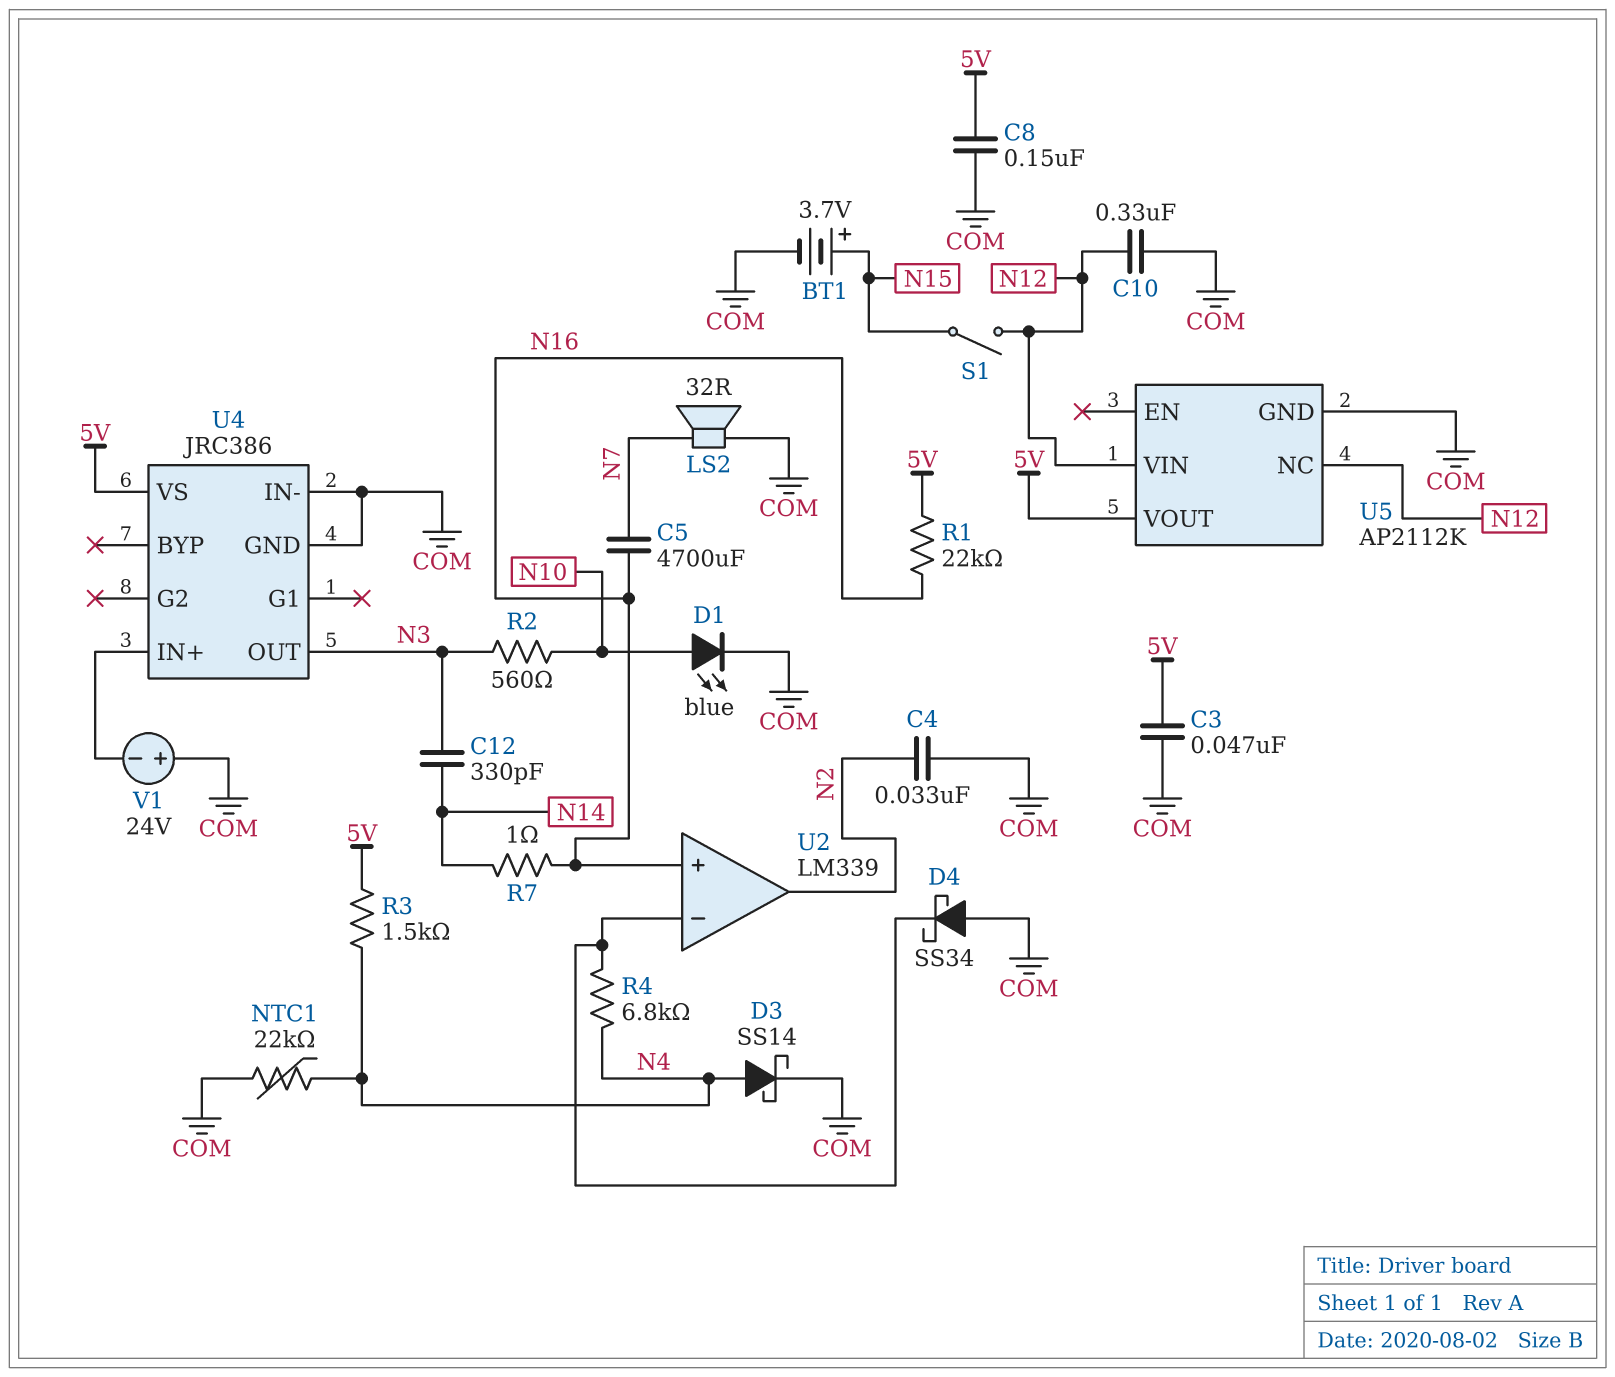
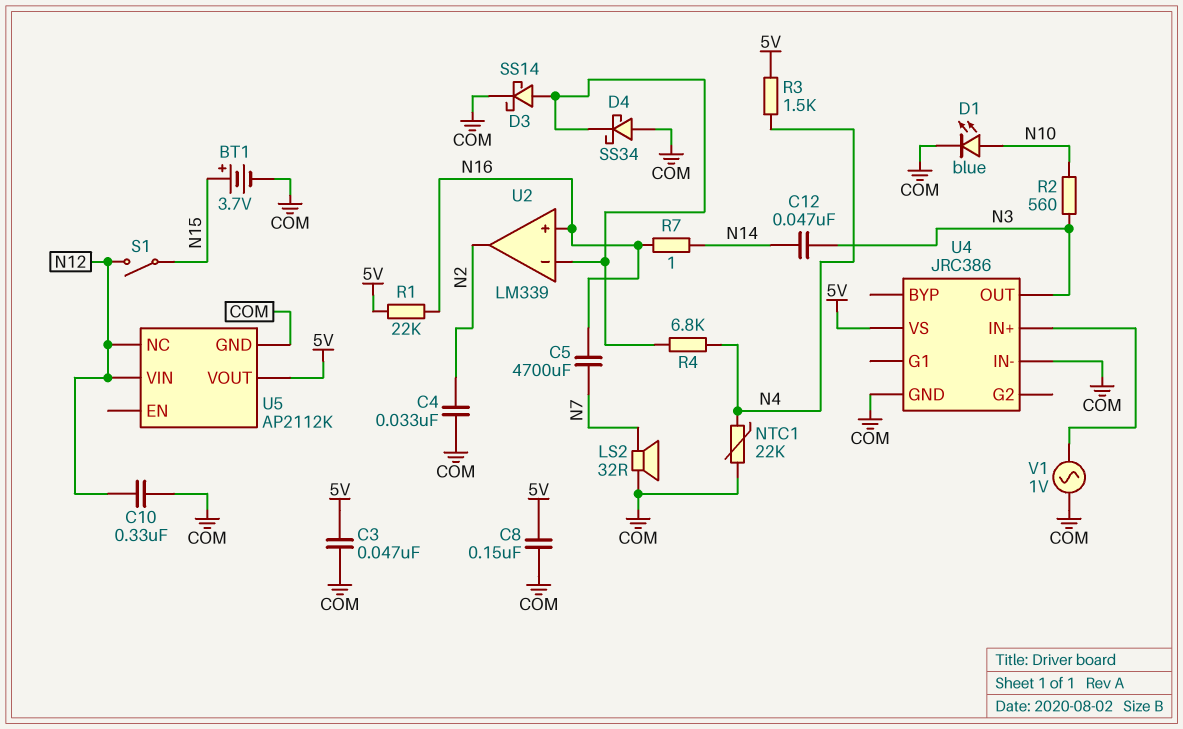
C12: 330pF (N3, N14) -> 47nF (N3, N14)
D3: schottky SS14 (A N4, K COM) -> schottky SS14 (A U2/in-, K COM)
V1: 24V (plus COM, minus U4/IN+) -> AC 1V (COM, U4/IN+)

